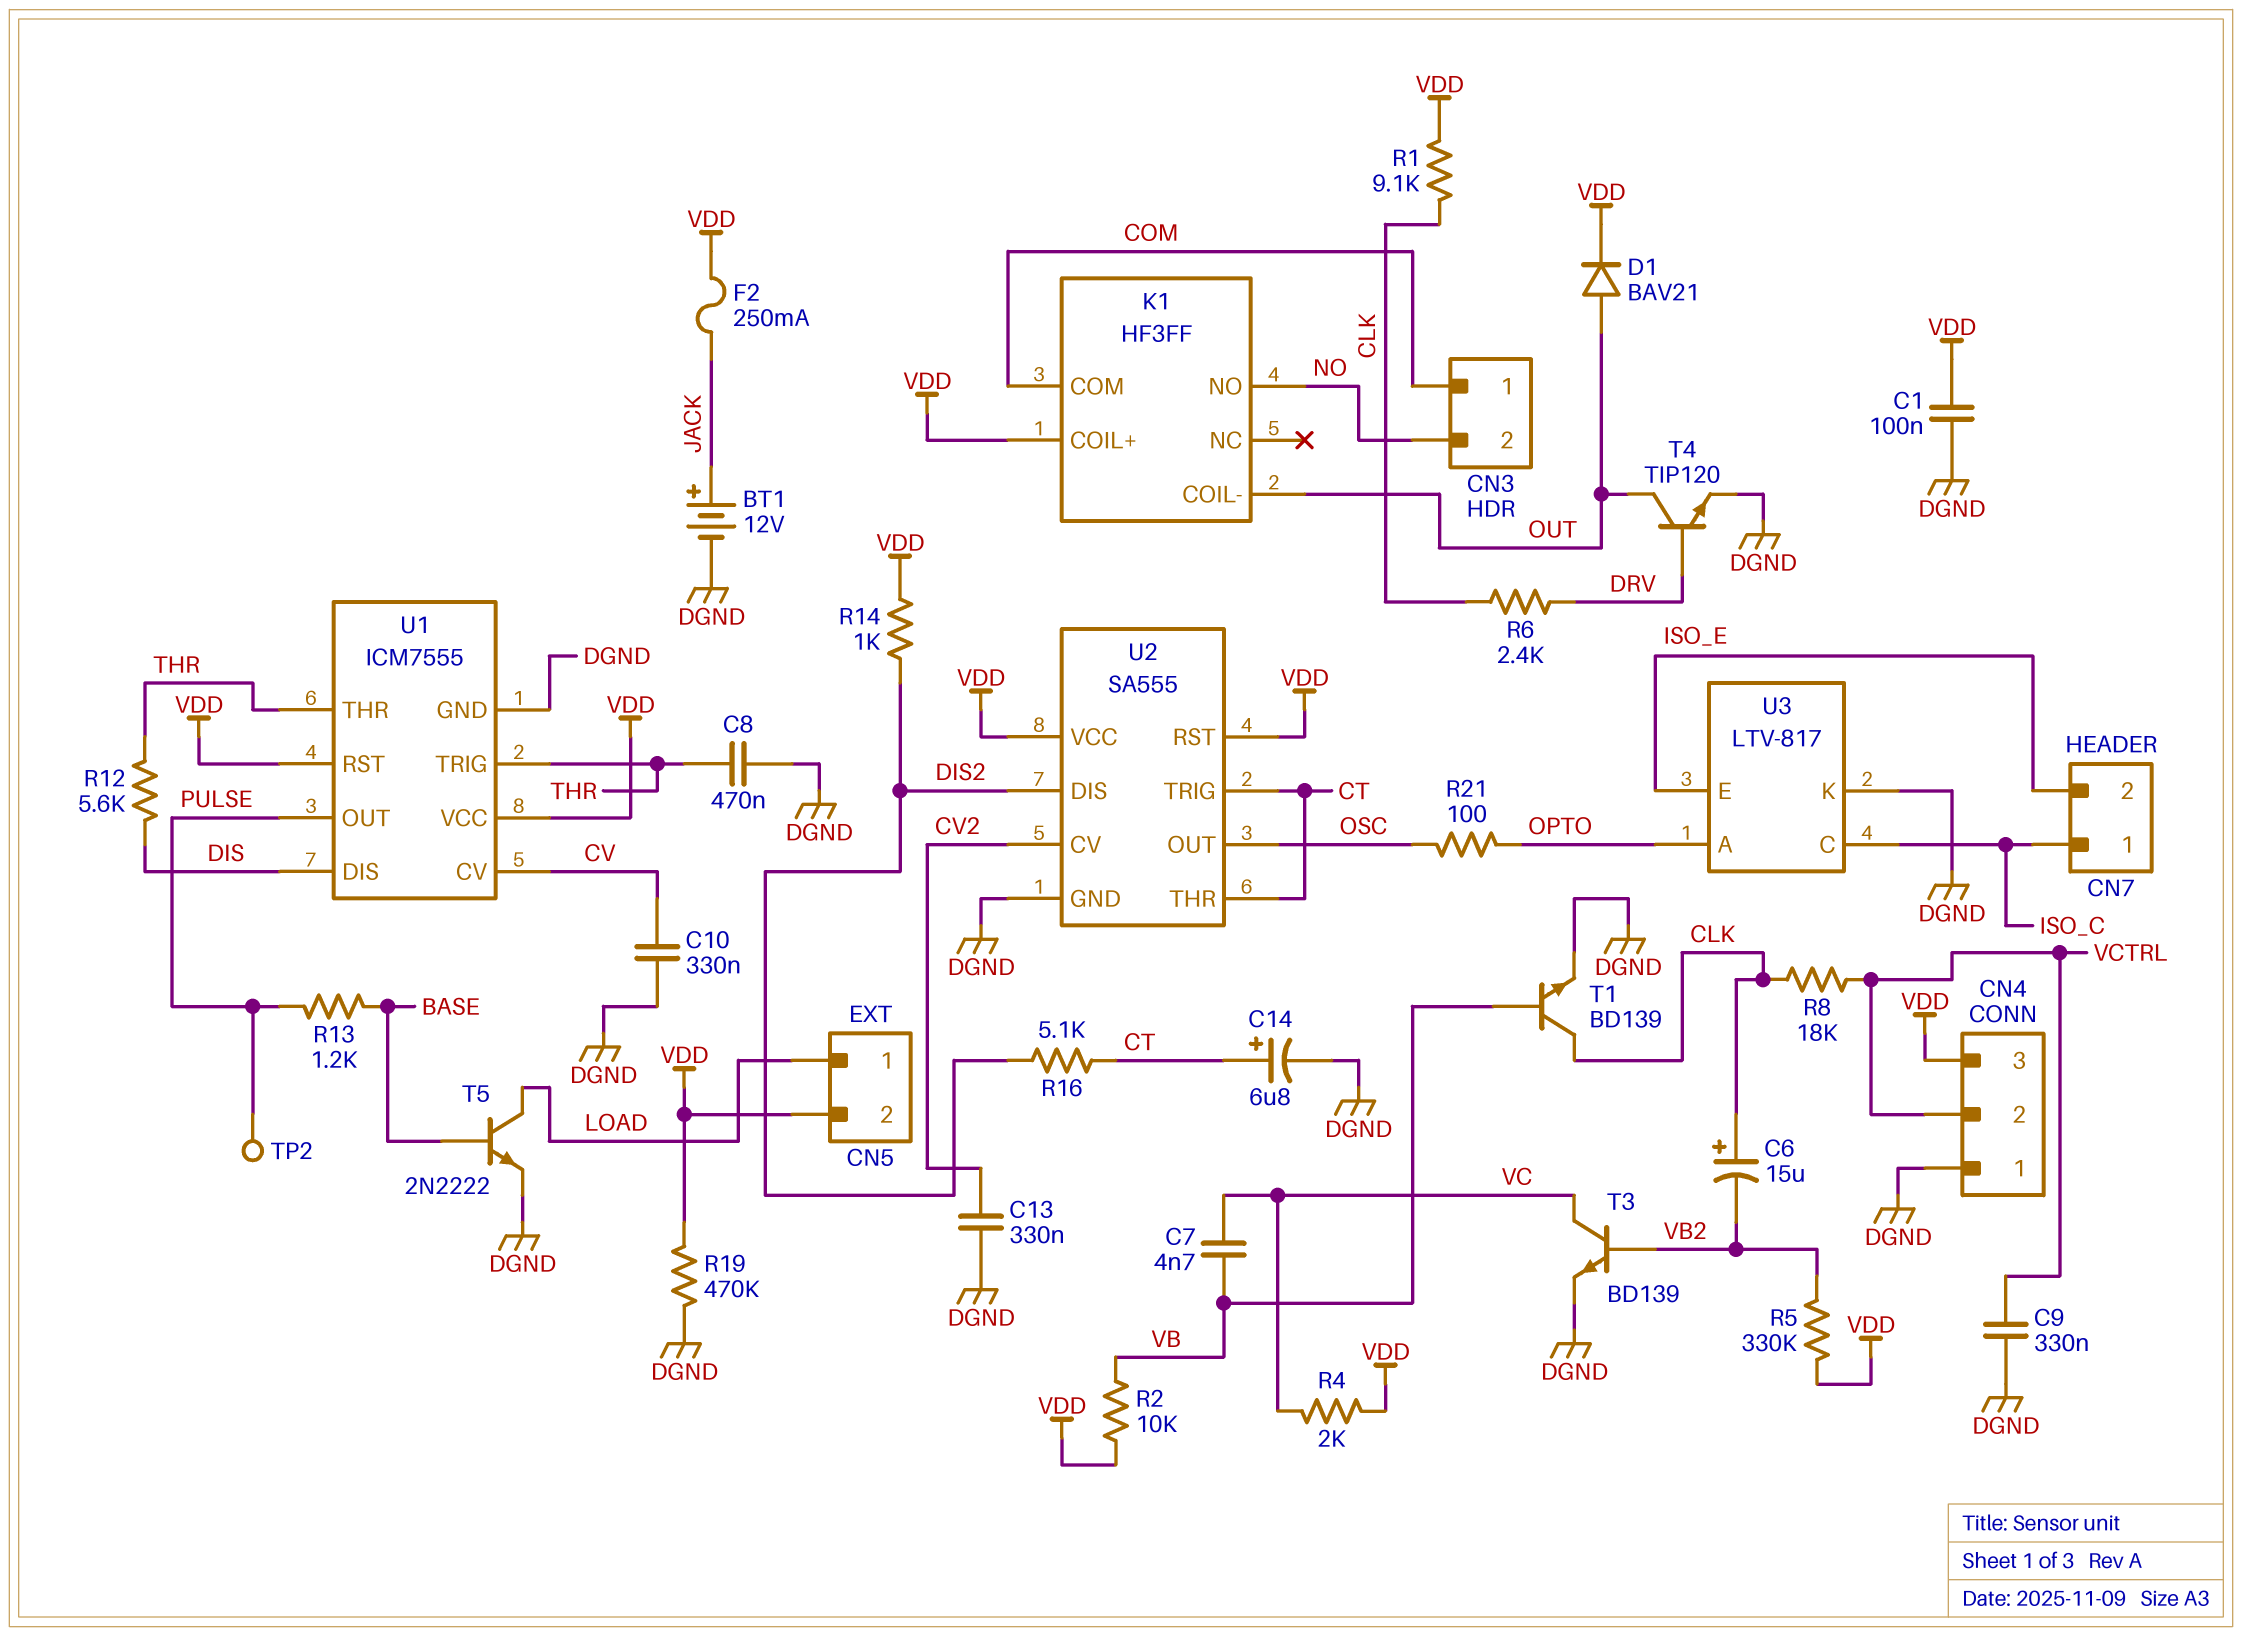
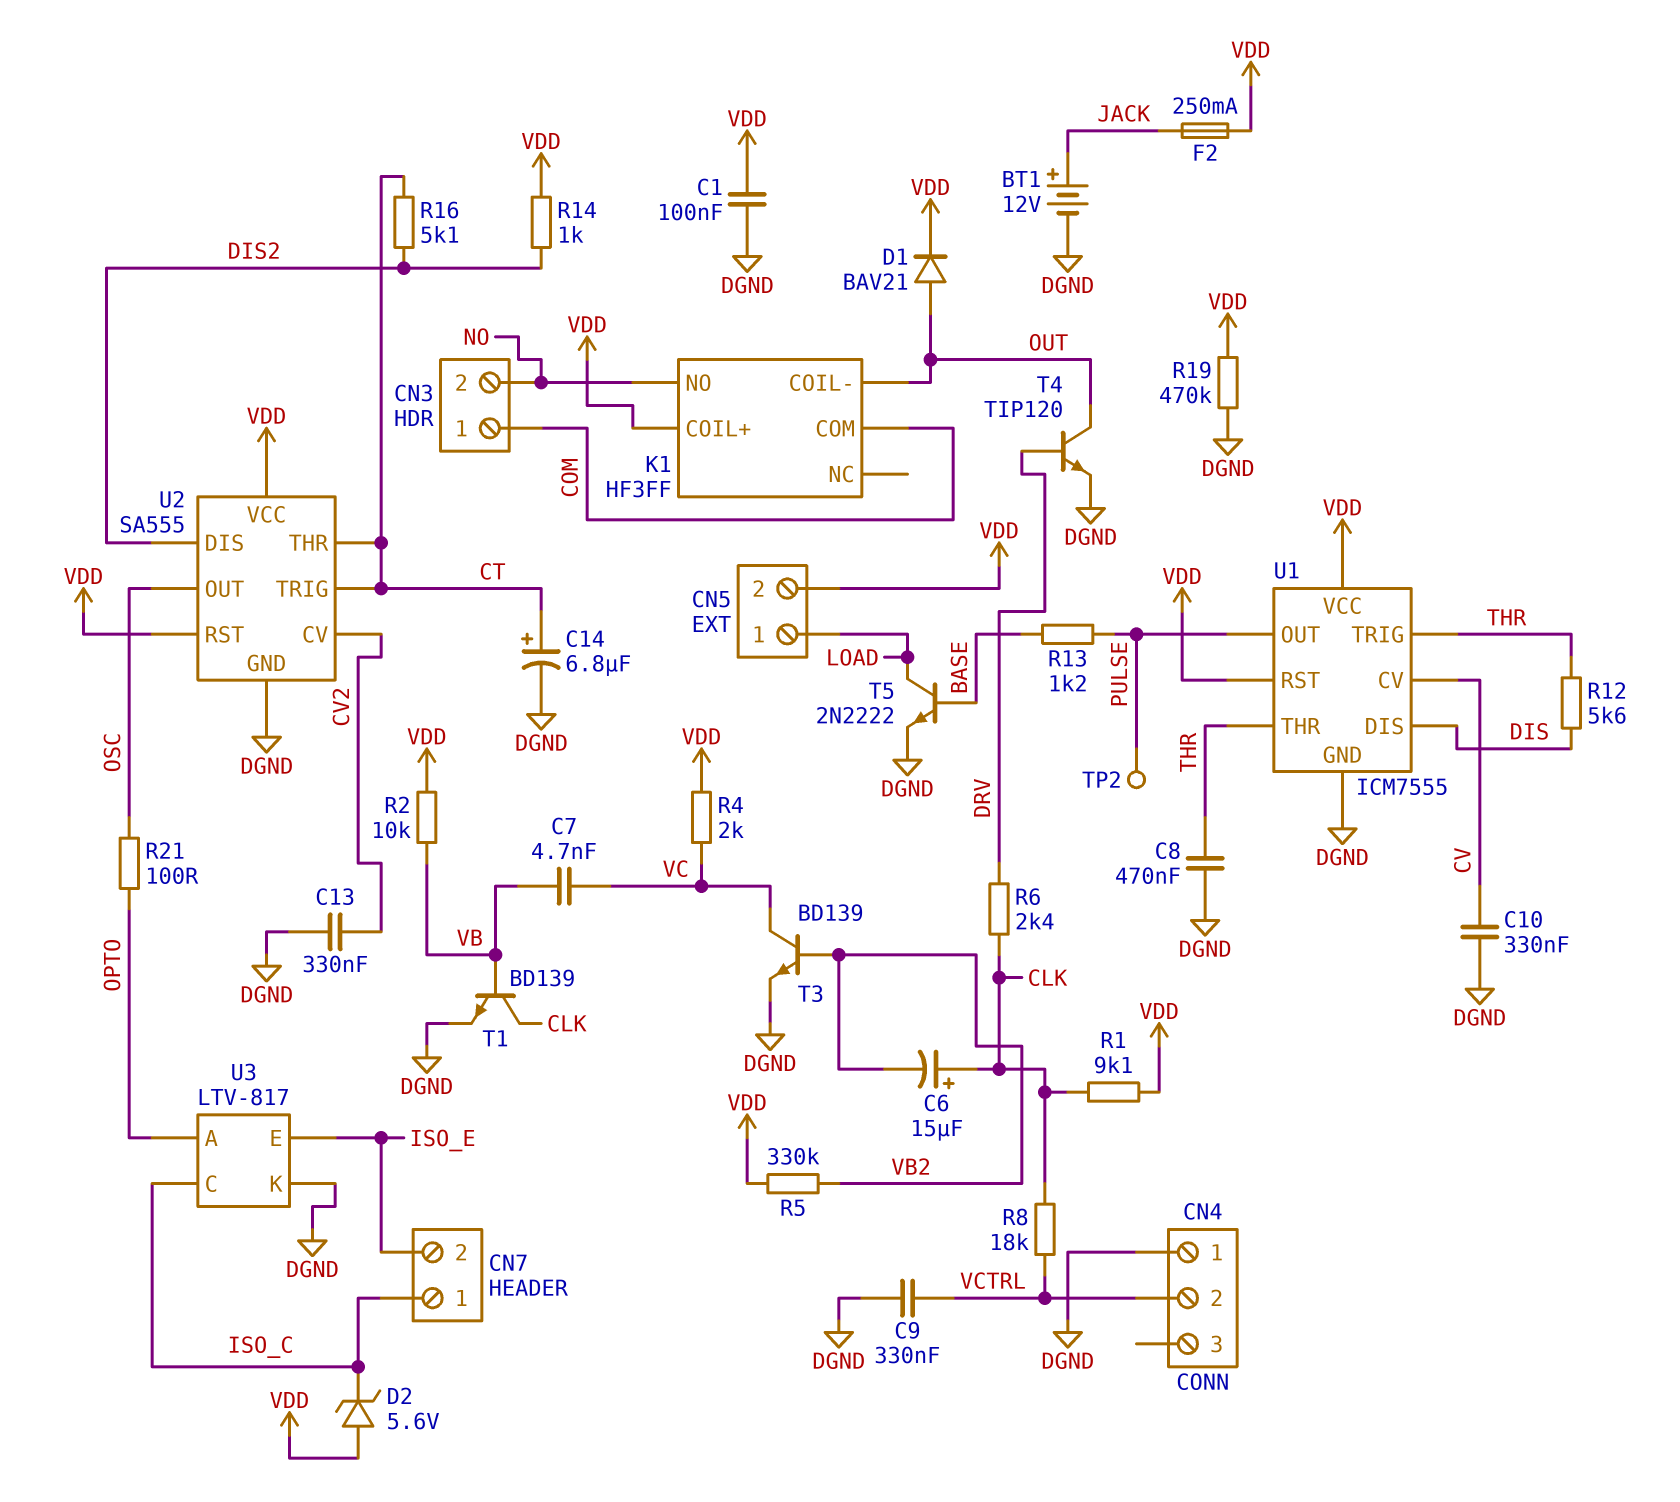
CN4 pin 3: VDD -> none
D2: none -> zener 5.6V (A VDD, K ISO_C)

